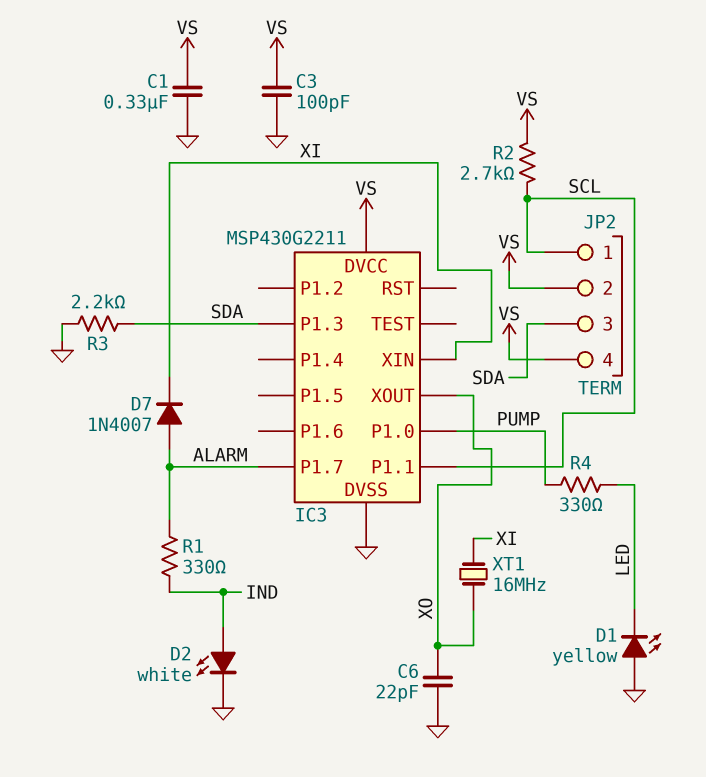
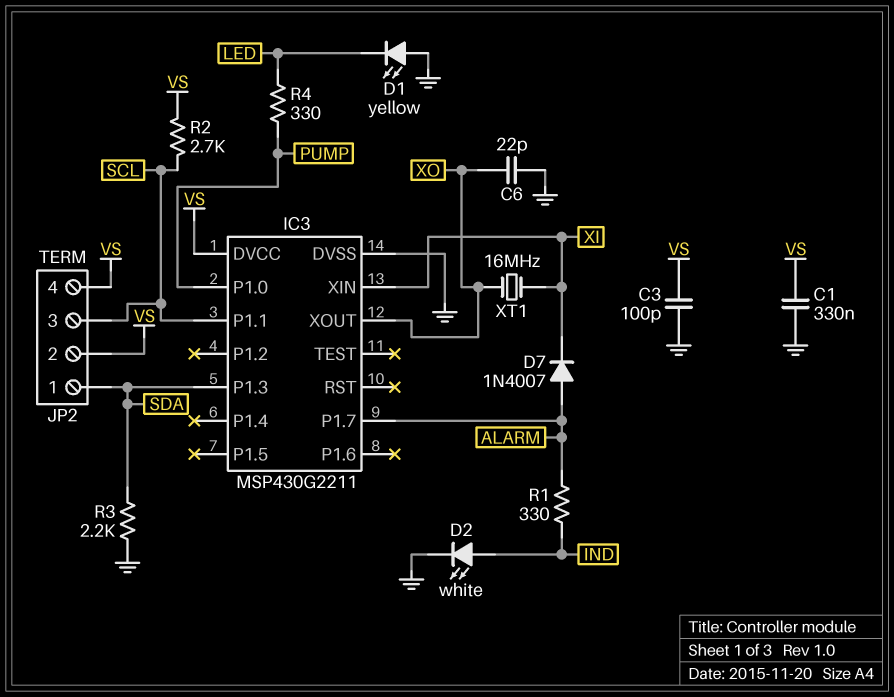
JP2 pin 1: SCL -> SDA
JP2 pin 3: SDA -> SCL

